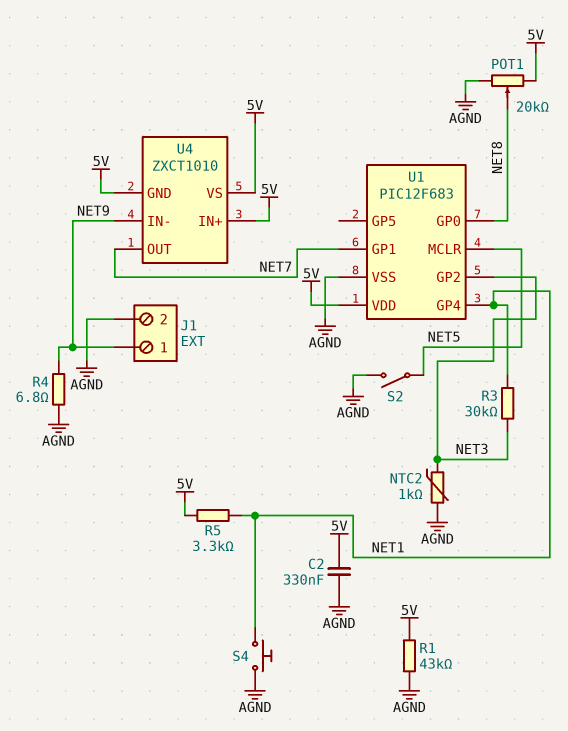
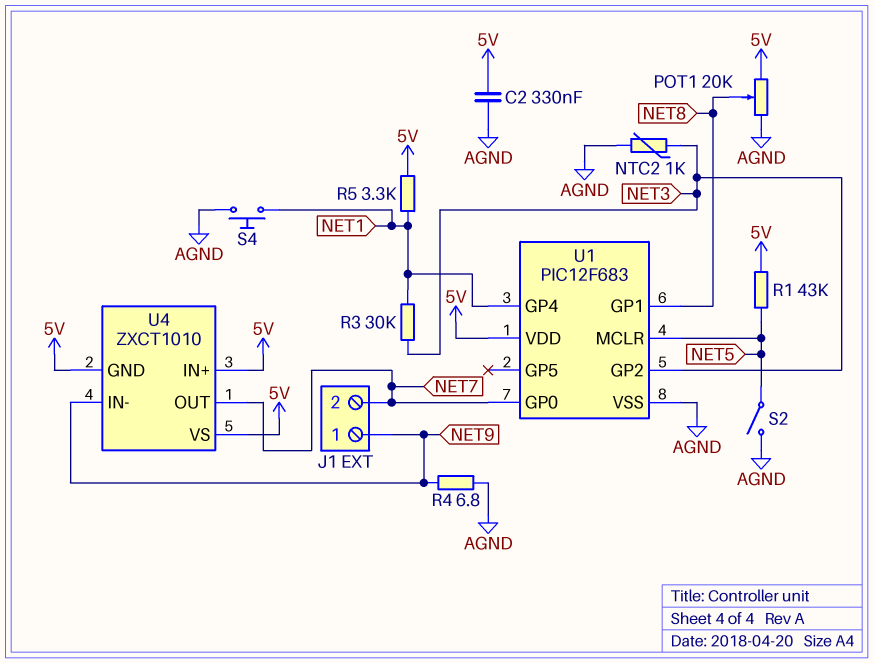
J1 pin 2: AGND -> NET7
R1: 43k (5V, AGND) -> 43k (5V, NET5)
U1 pin GP0: NET8 -> NET7
U1 pin GP1: NET7 -> NET8

